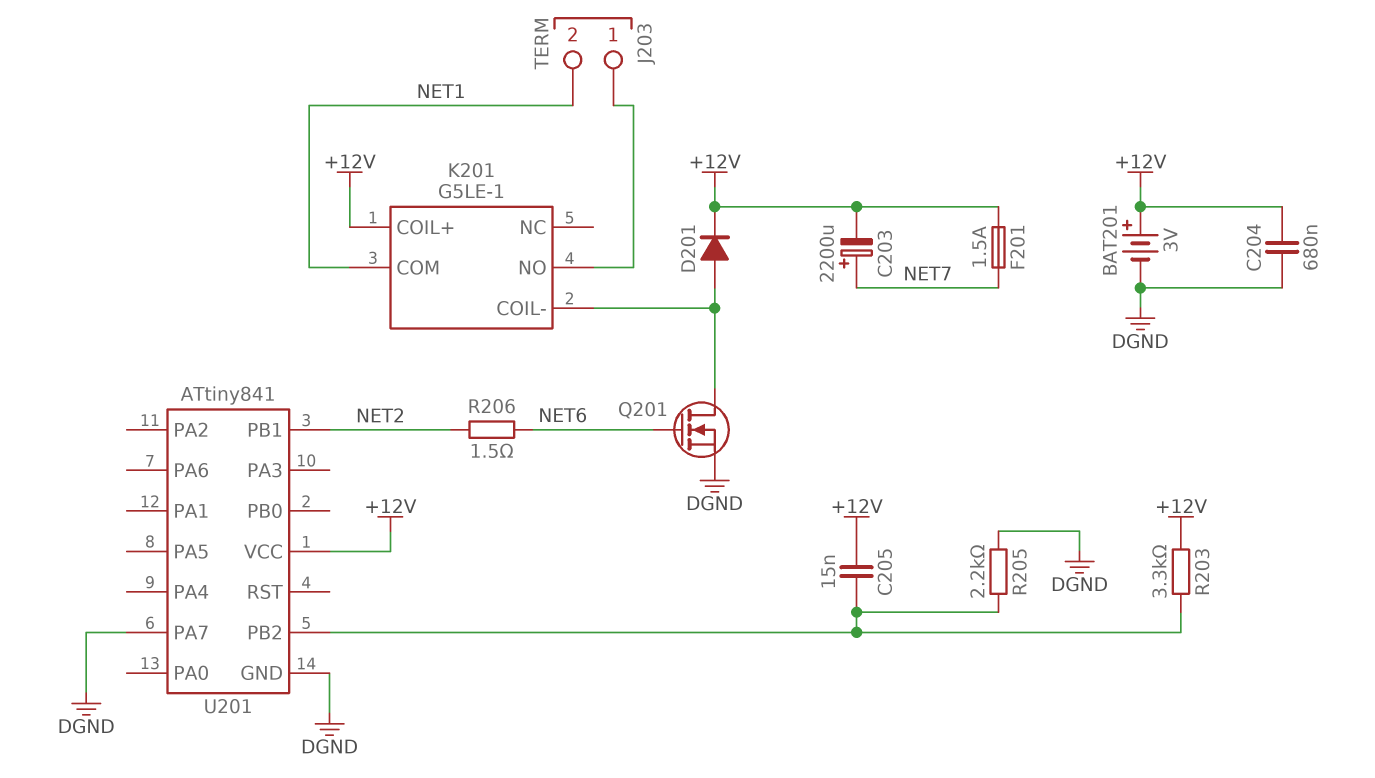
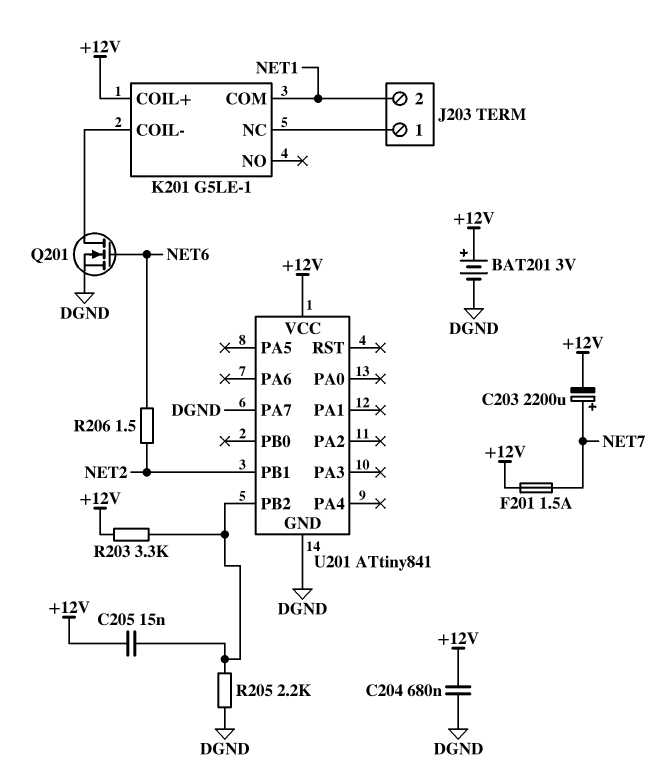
D201: diode (A K201/COIL-, K +12V) -> none
K201 pin NC: none -> J203/1
K201 pin NO: J203/1 -> none

